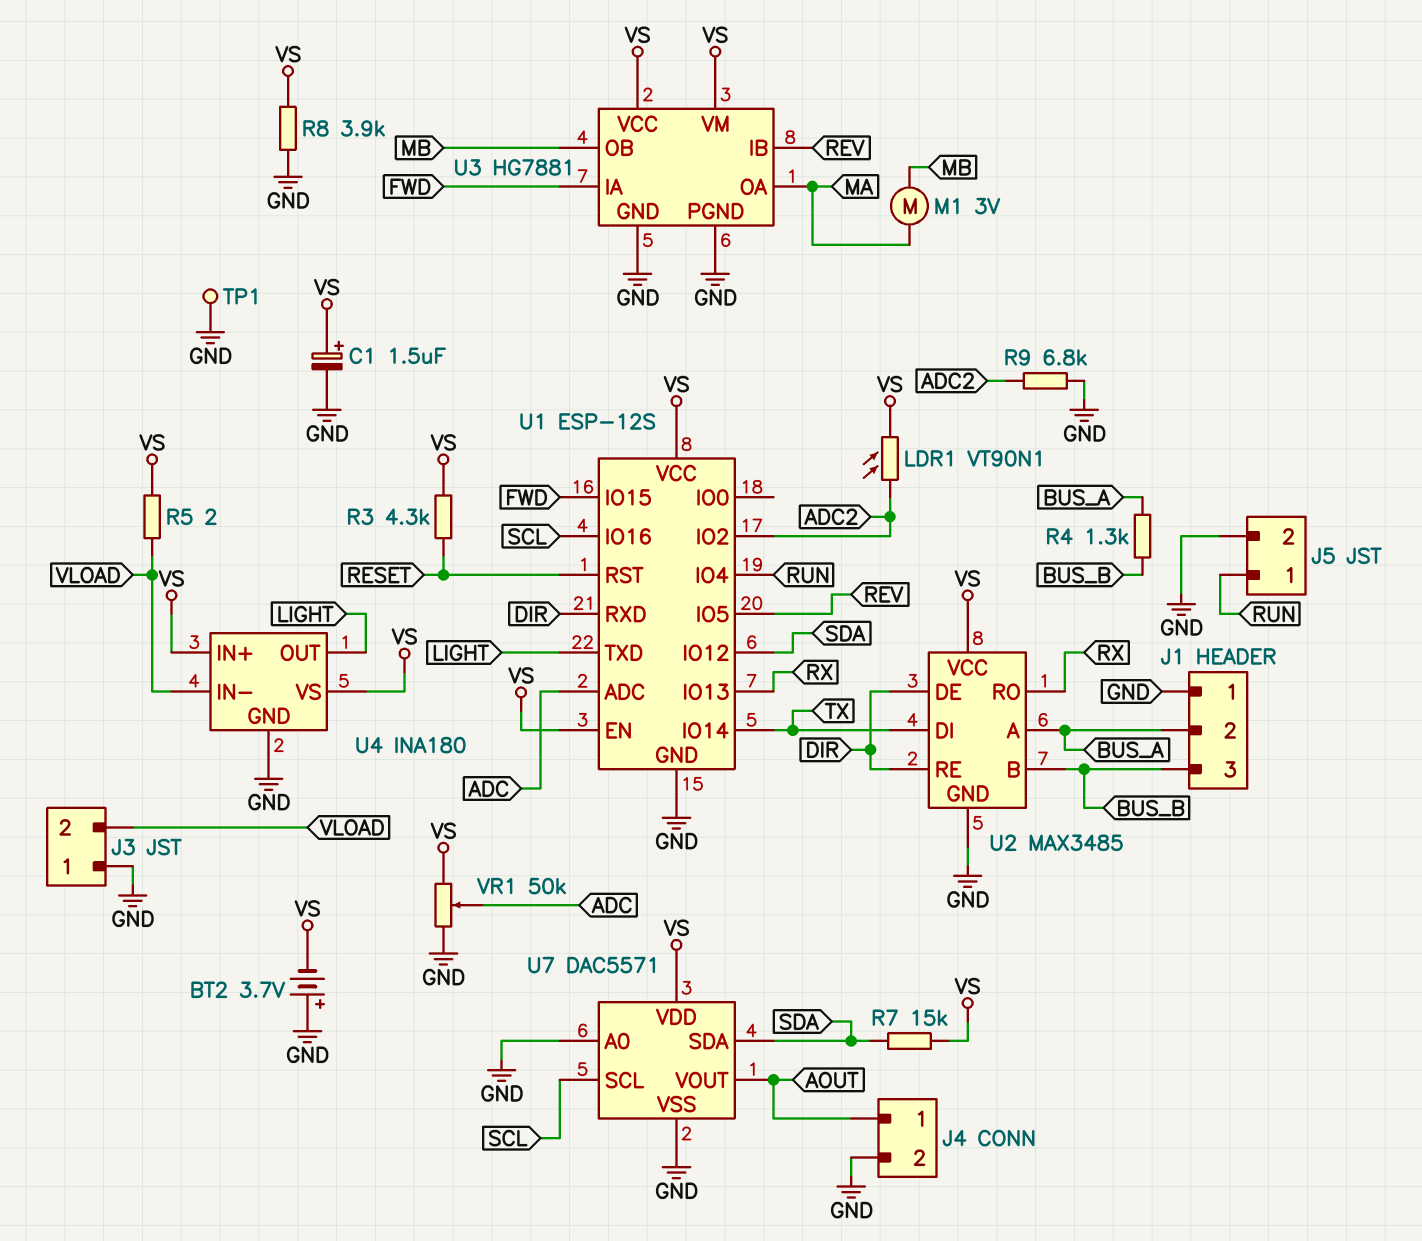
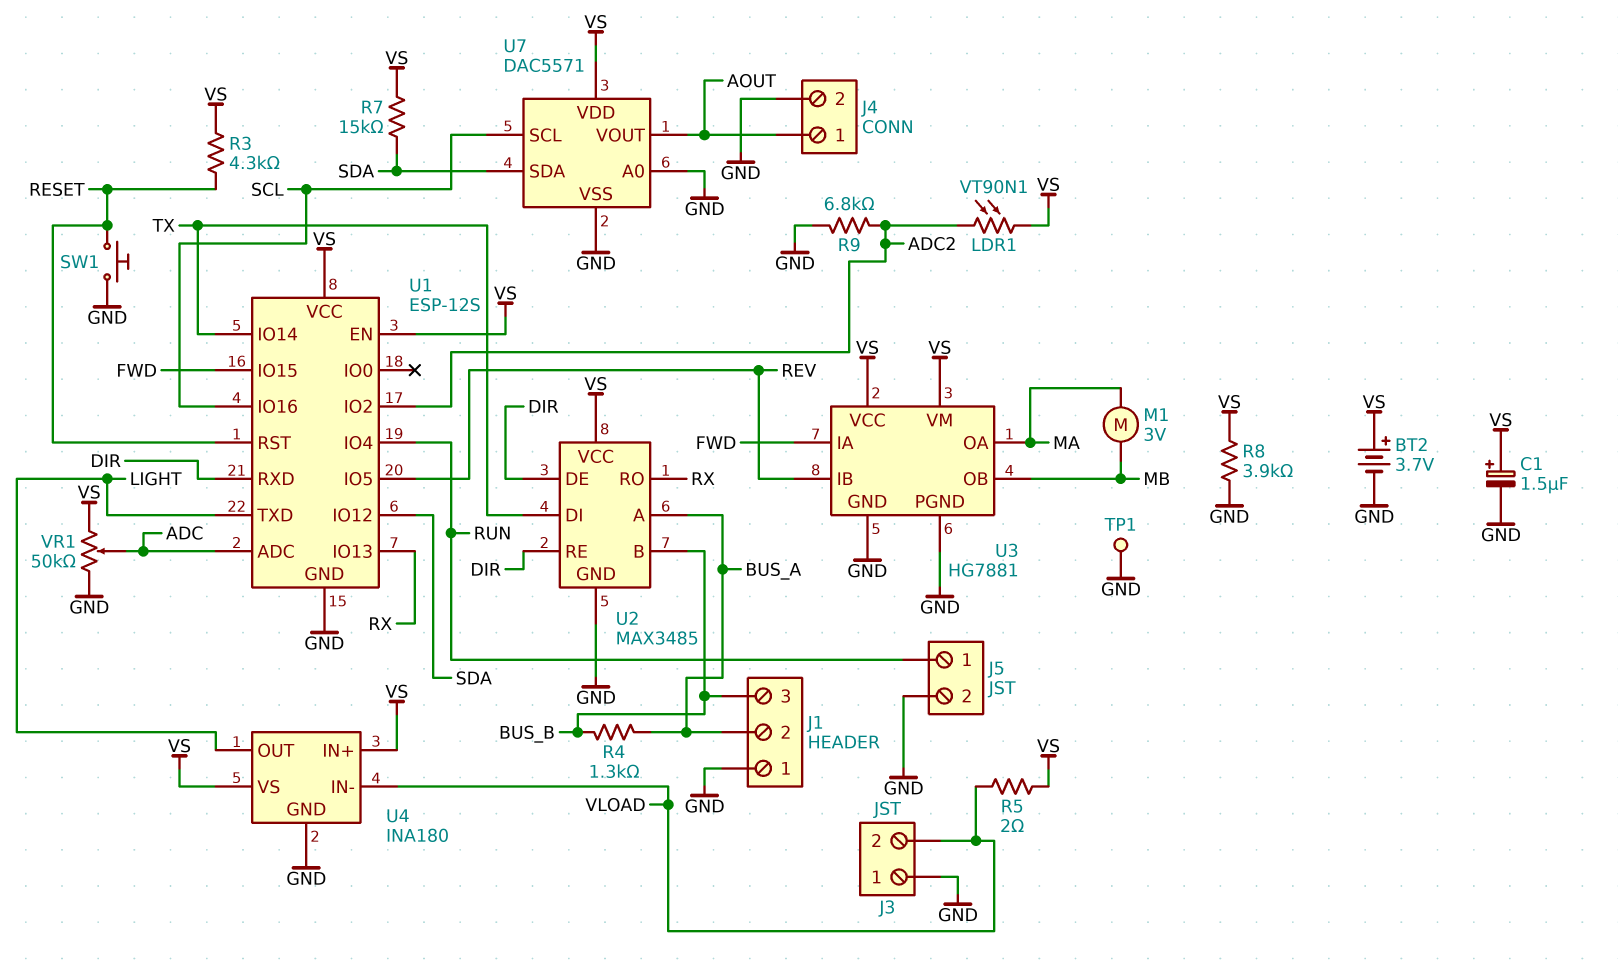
BT2: 3.7V (plus GND, minus VS) -> 3.7V (plus VS, minus GND)
SW1: none -> button (GND, RESET)

